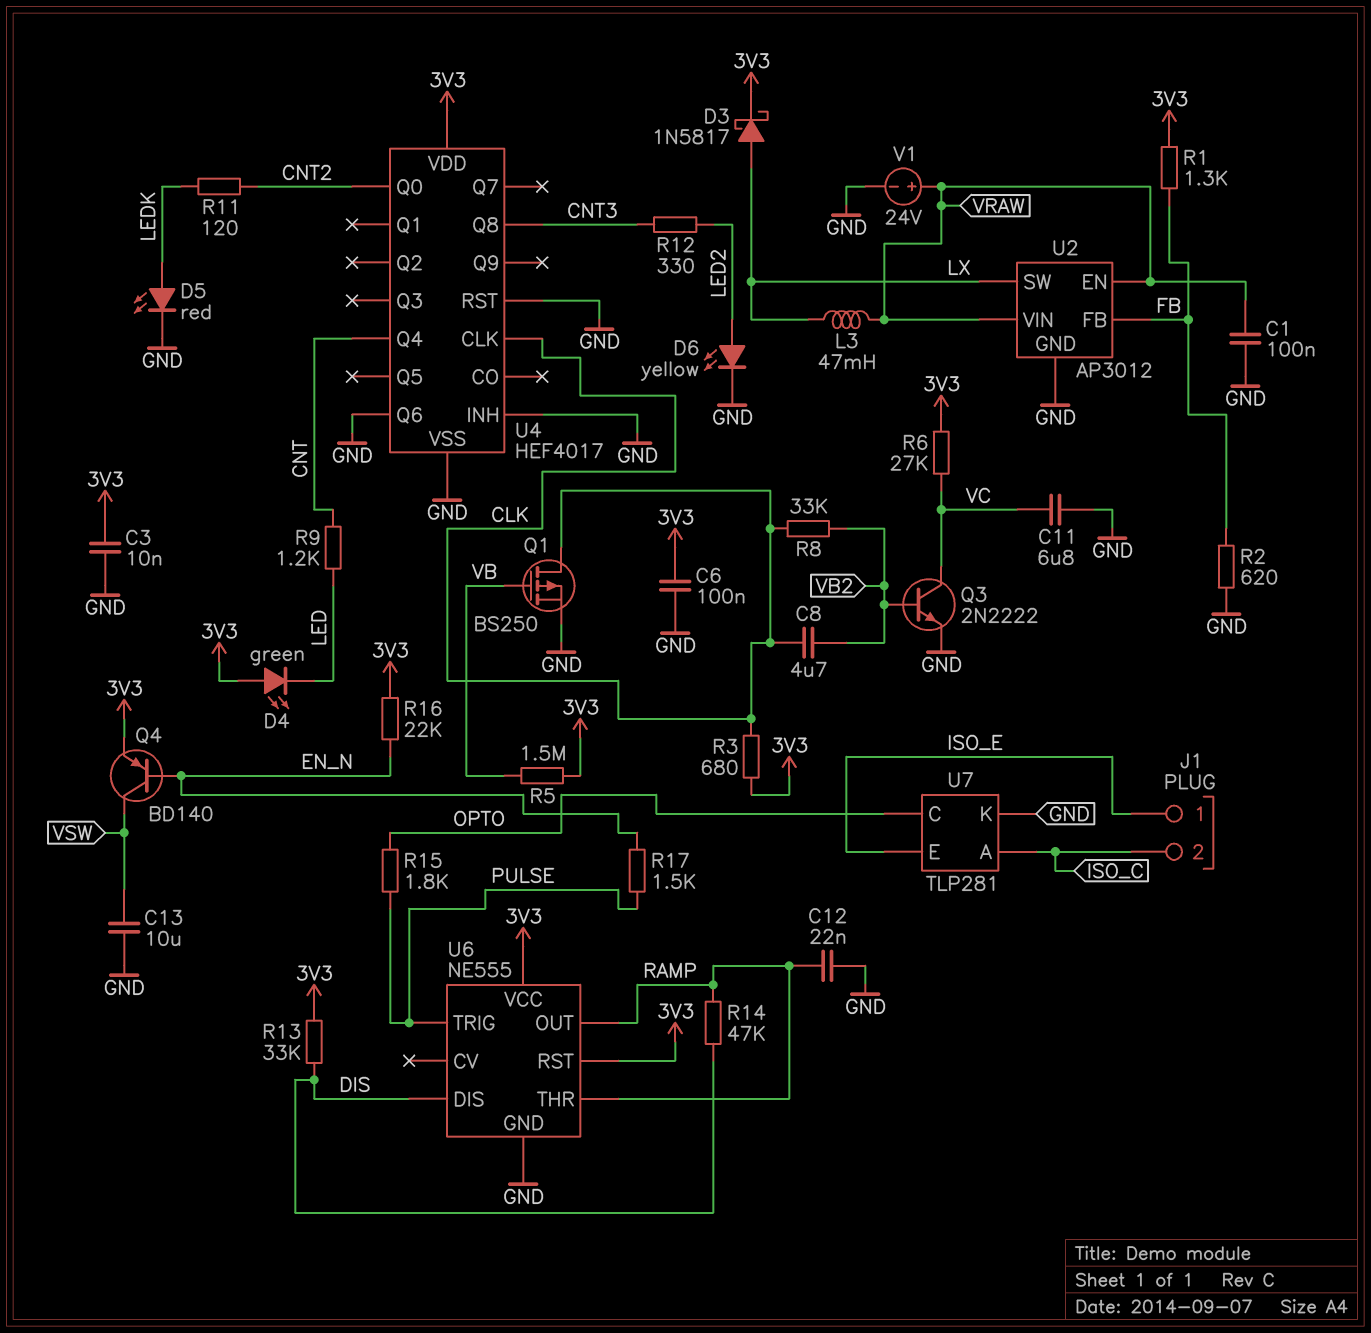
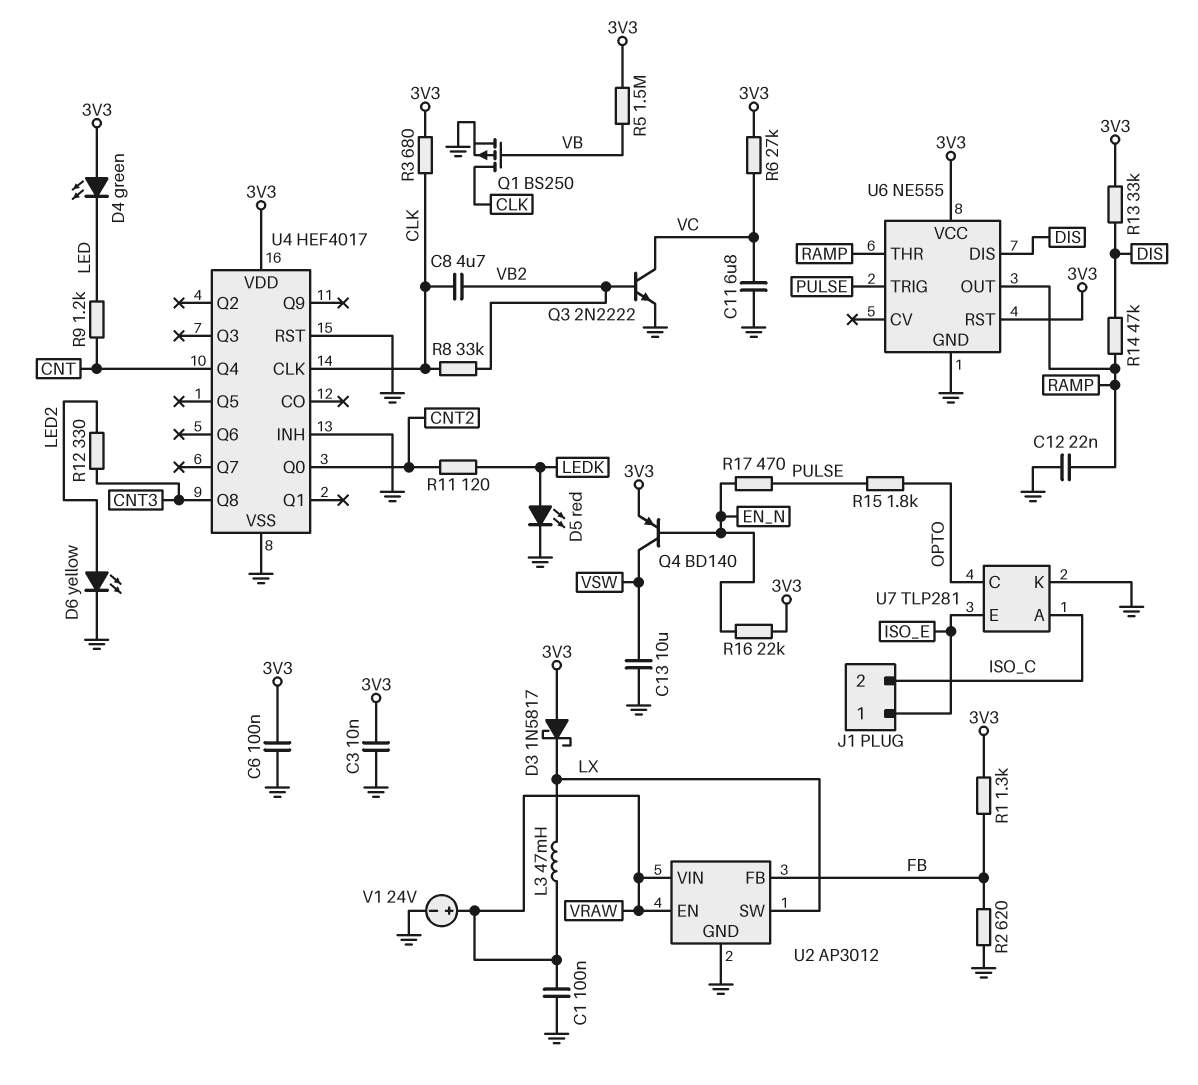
D3: schottky 1N5817 (A LX, K 3V3) -> schottky 1N5817 (A 3V3, K LX)
R17: 1.5k (EN_N, PULSE) -> 470 (EN_N, PULSE)
U4 pin Q6: GND -> none

